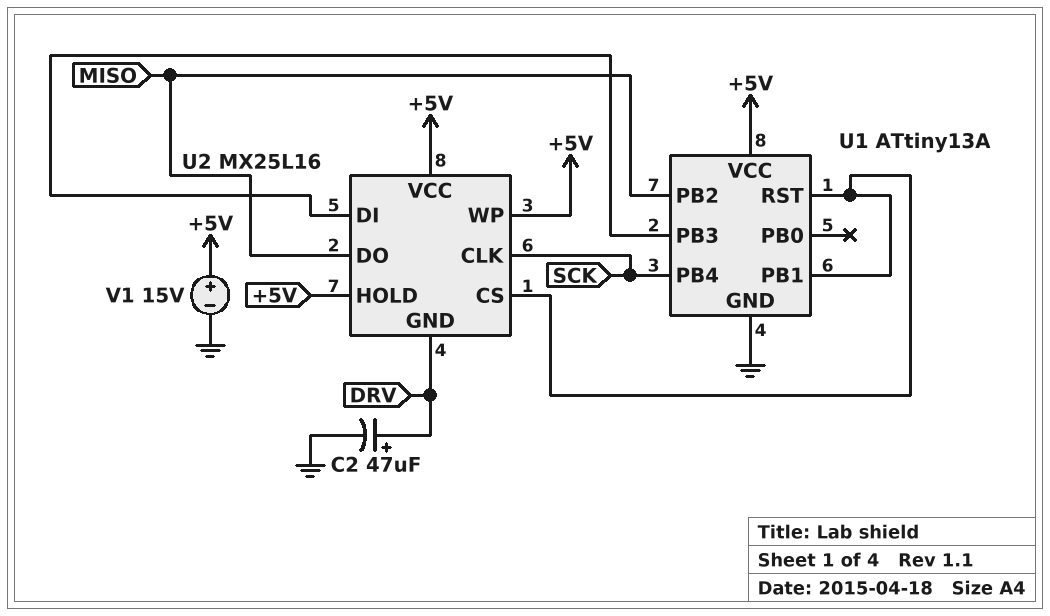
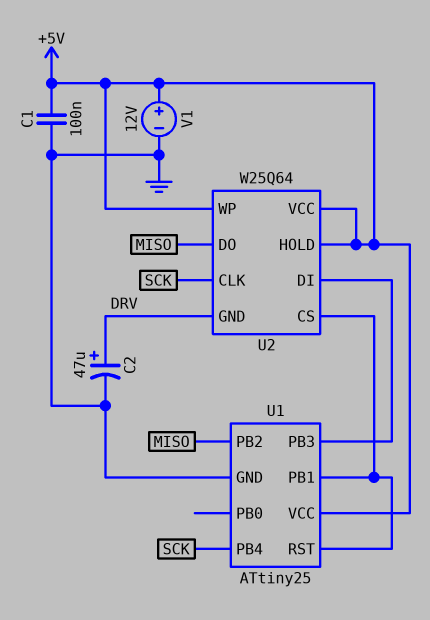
C1: none -> 100nF (+5V, GND)
U1: ATtiny13A -> ATtiny25
U2: MX25L16 -> W25Q64
V1: 15V (plus +5V, minus GND) -> 12V (plus +5V, minus GND)

